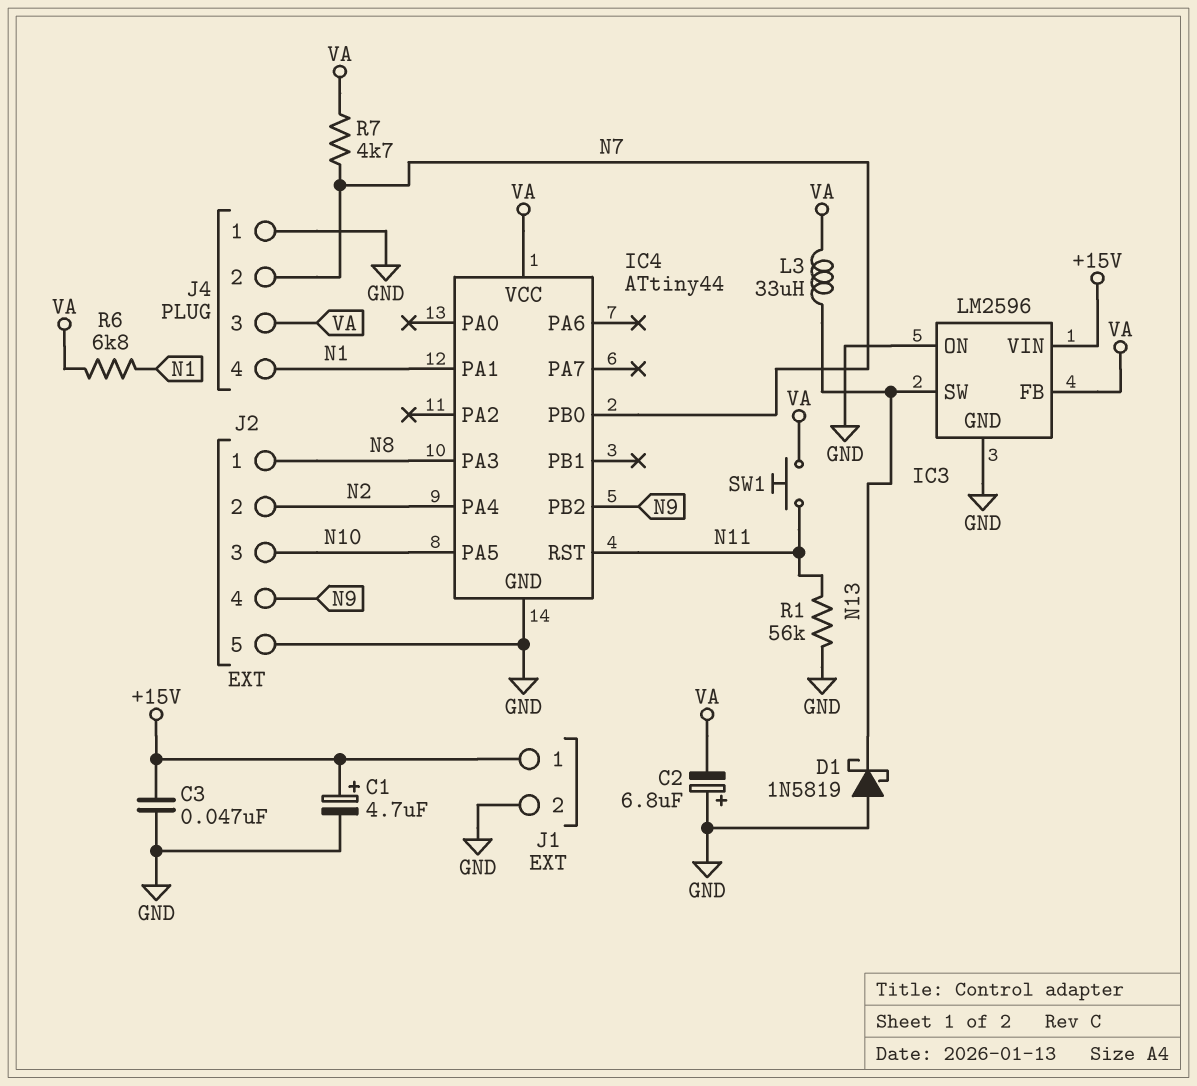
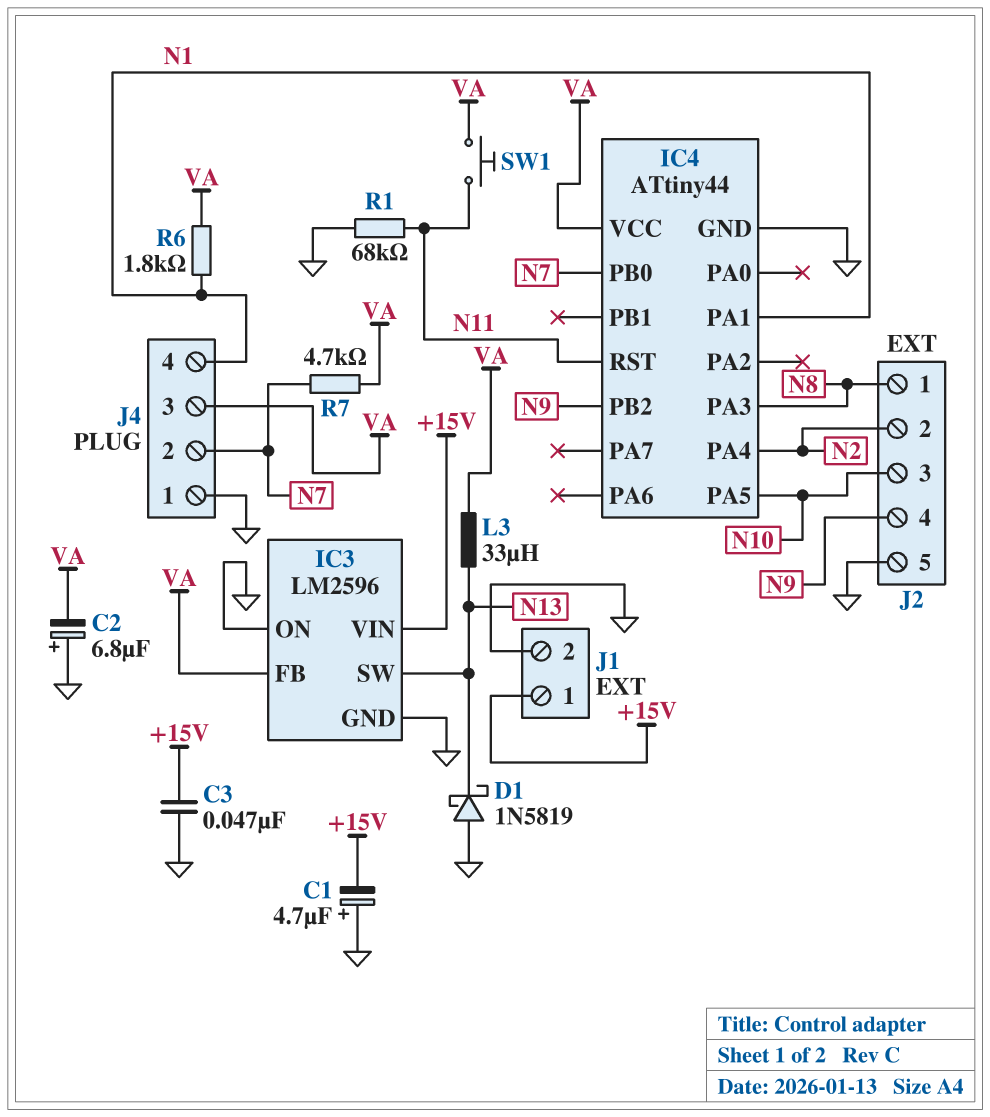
C1: 4.7uF (plus +15V, minus GND) -> 4.7uF (plus GND, minus +15V)
R1: 56k (GND, N11) -> 68k (GND, N11)
R6: 6.8k (N1, VA) -> 1.8k (N1, VA)

